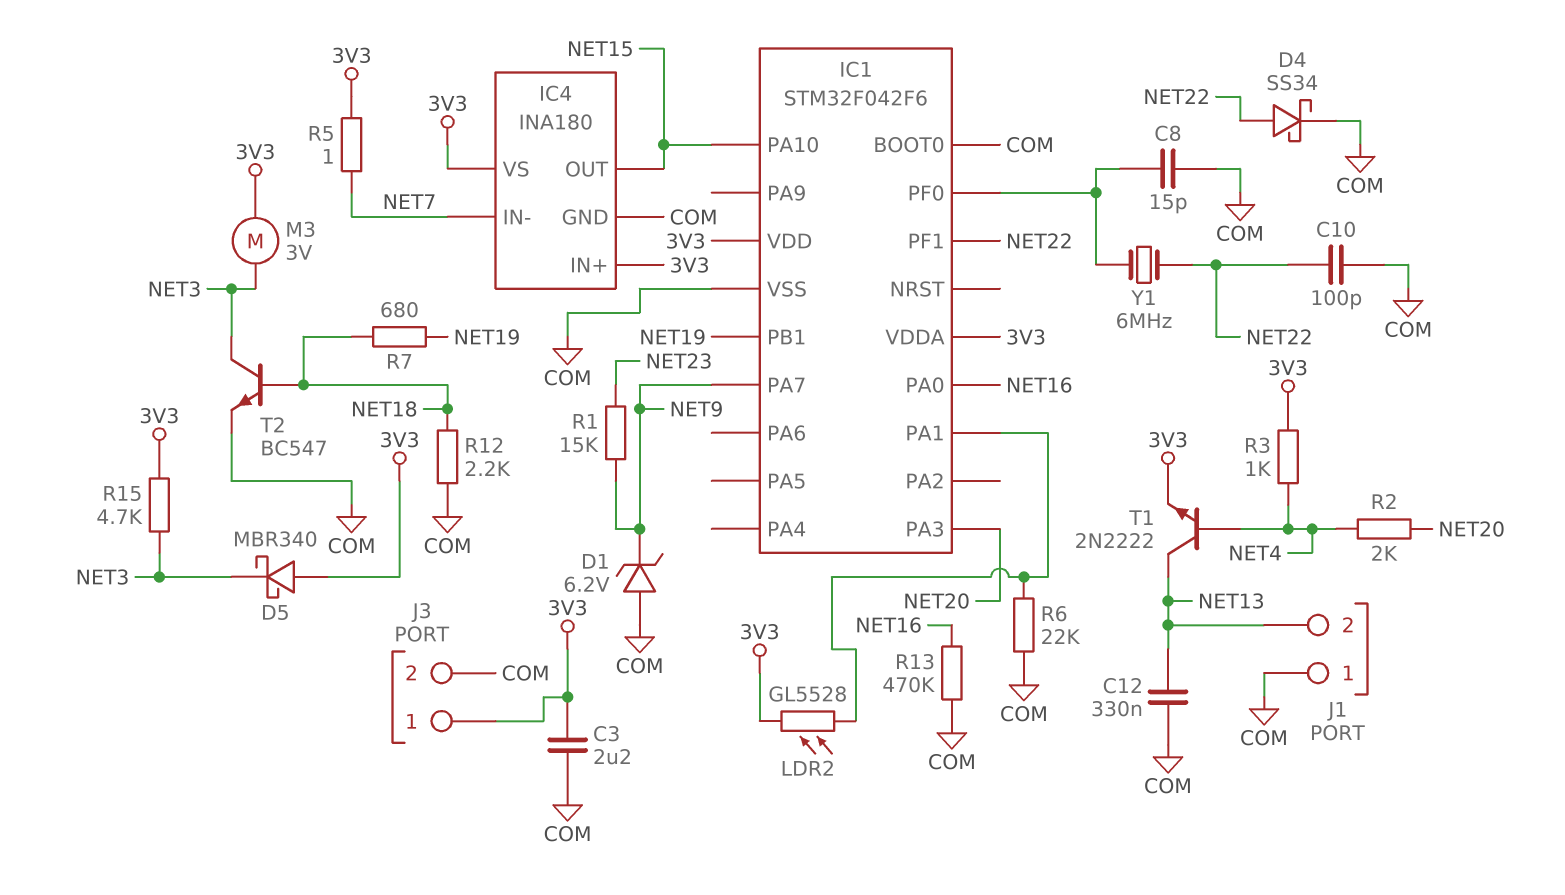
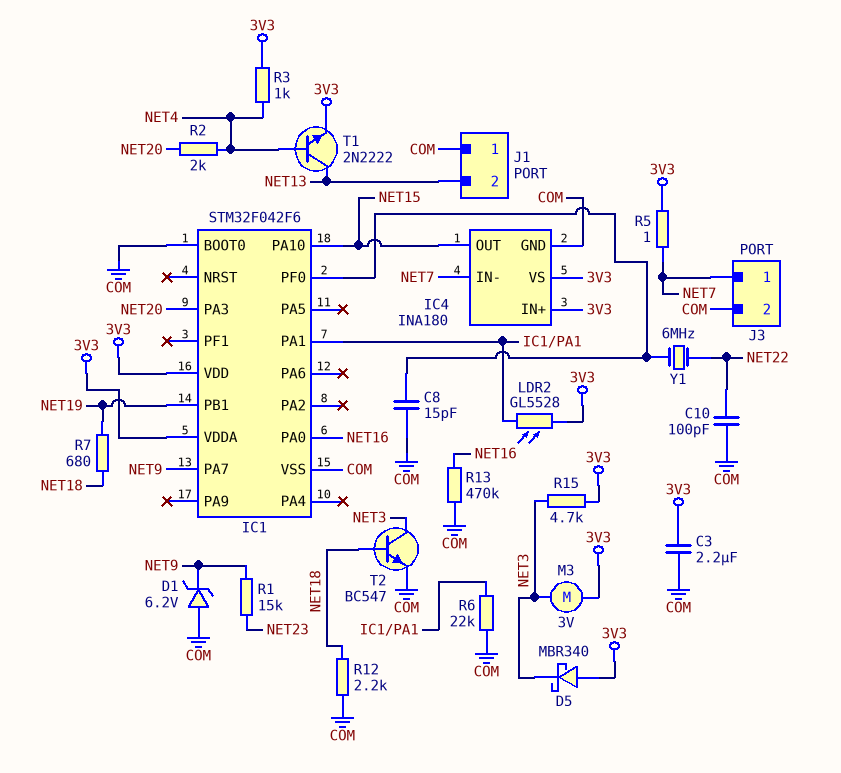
C12: 330nF (COM, NET13) -> none
D4: schottky SS34 (A NET22, K COM) -> none
IC1 pin PF1: NET22 -> none
J3 pin 1: 3V3 -> NET7

